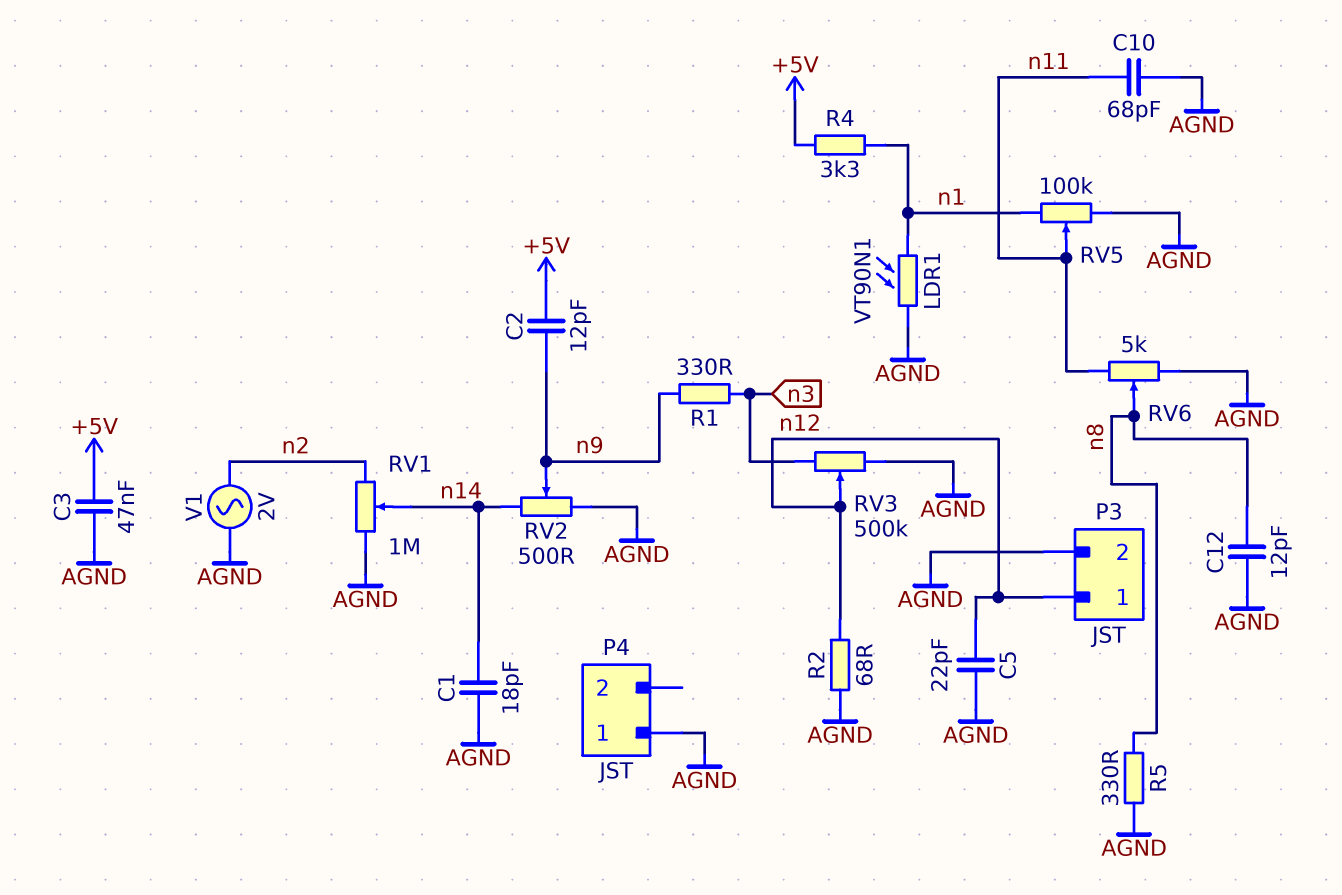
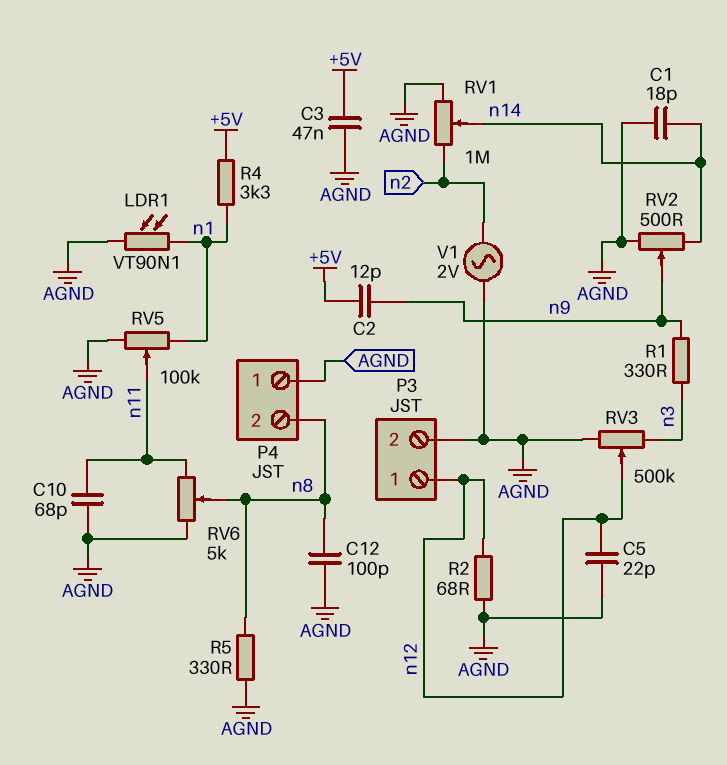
C12: 12pF (AGND, n8) -> 100pF (AGND, n8)
P4 pin 2: none -> n8

